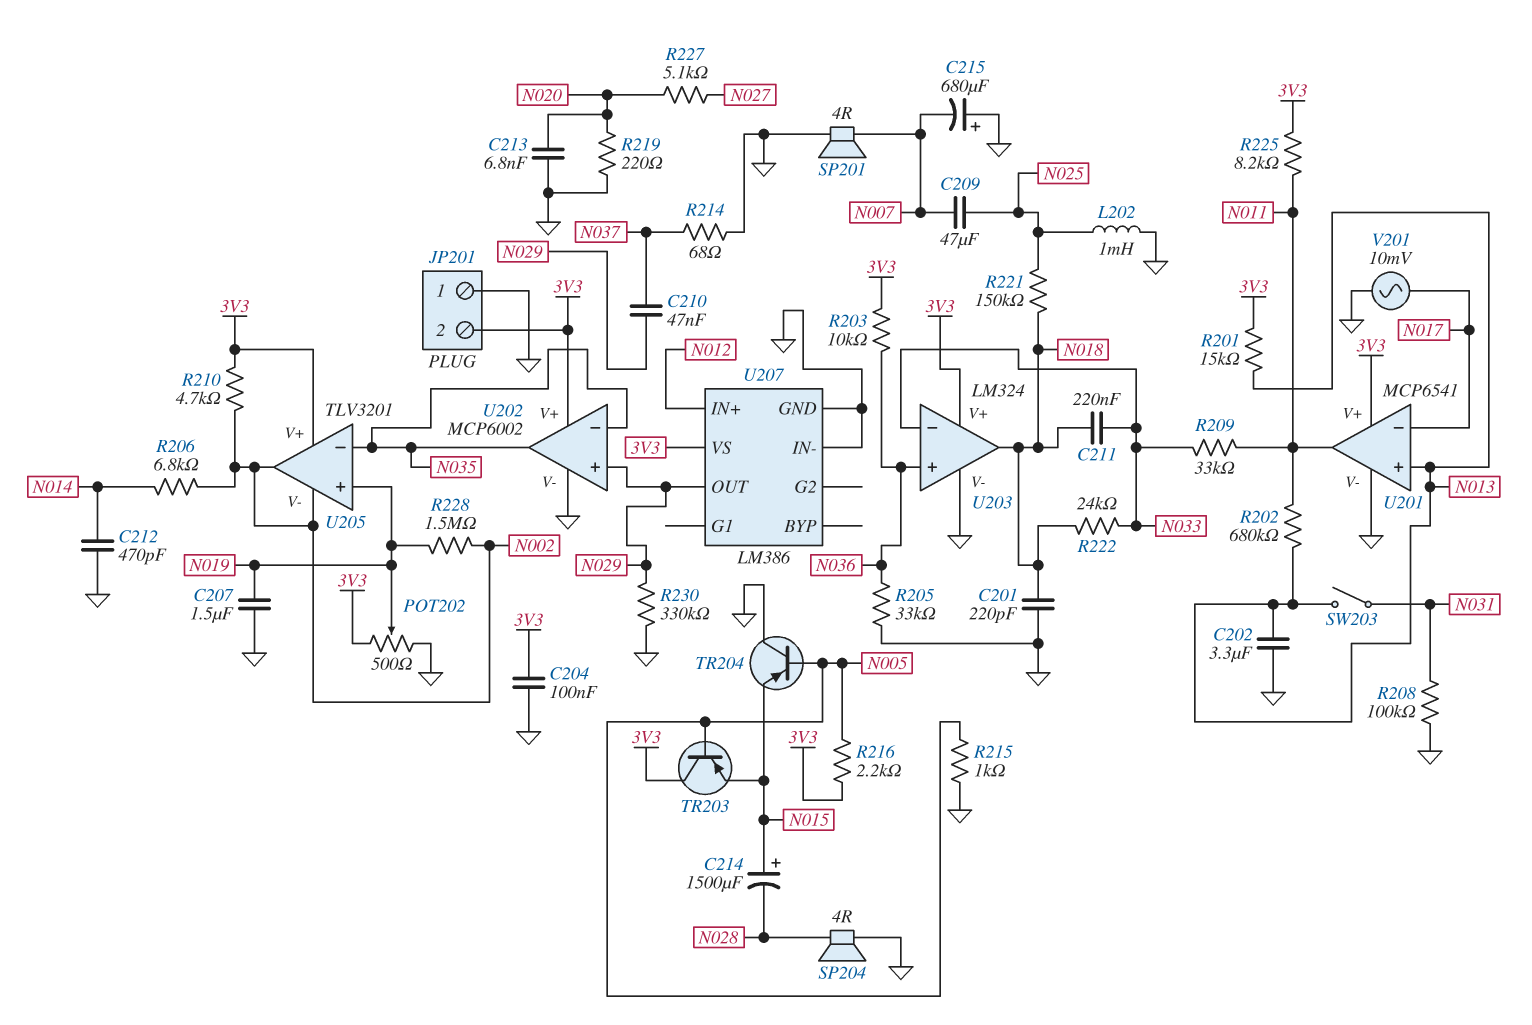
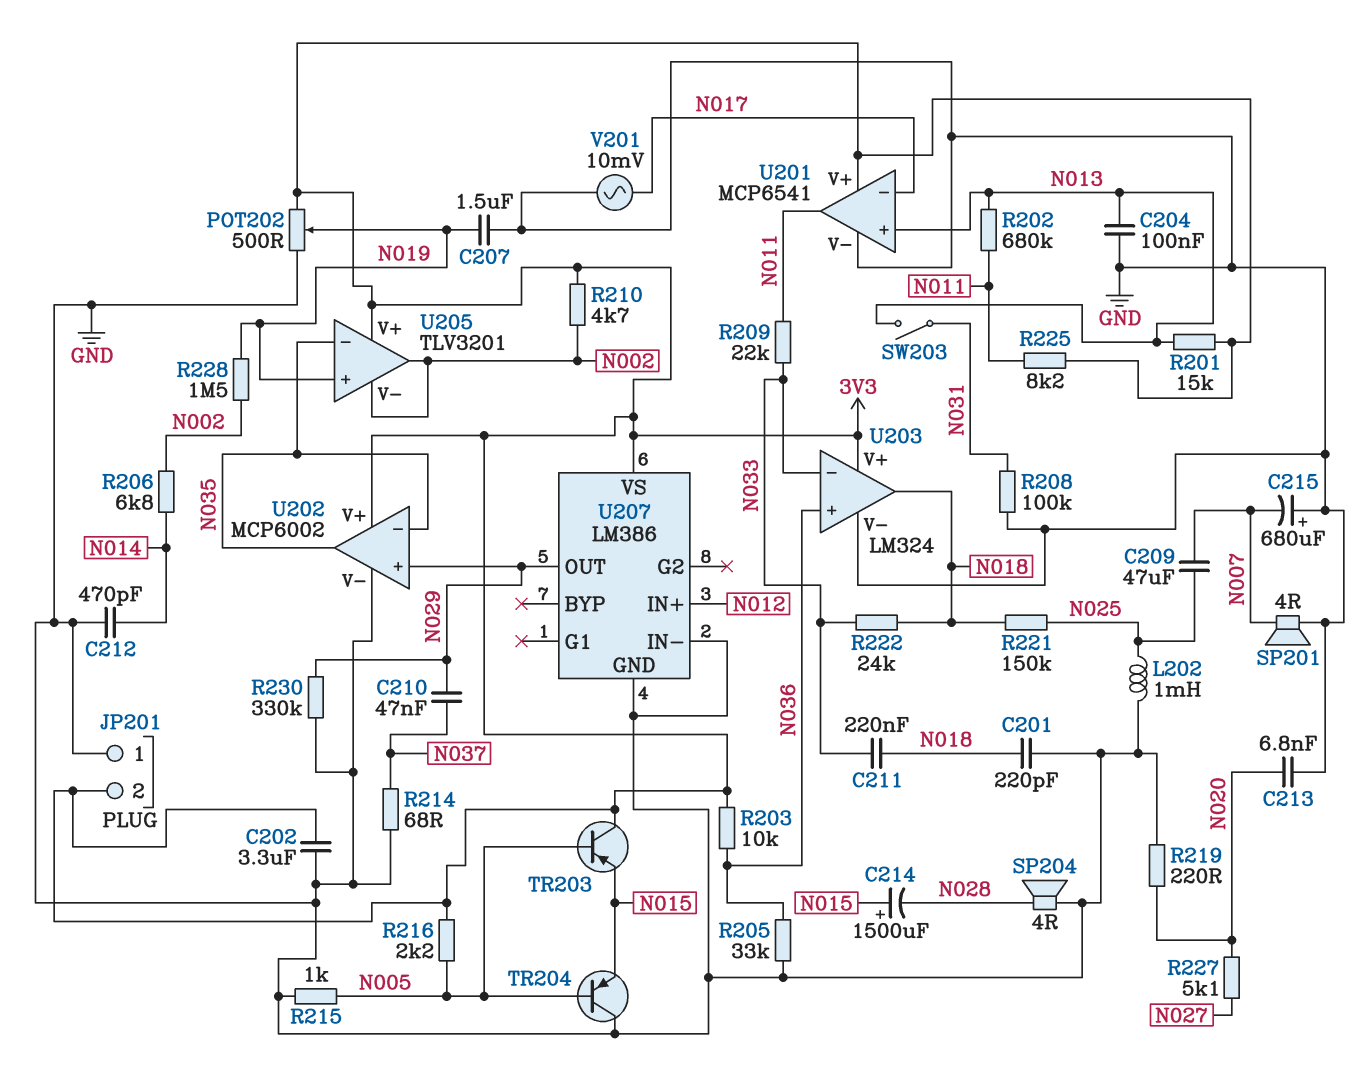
C202: 3.3uF (GND, N013) -> 3.3uF (3V3, GND)
C204: 100nF (3V3, GND) -> 100nF (GND, N013)
R209: 33k (N011, N033) -> 22k (N011, N033)

